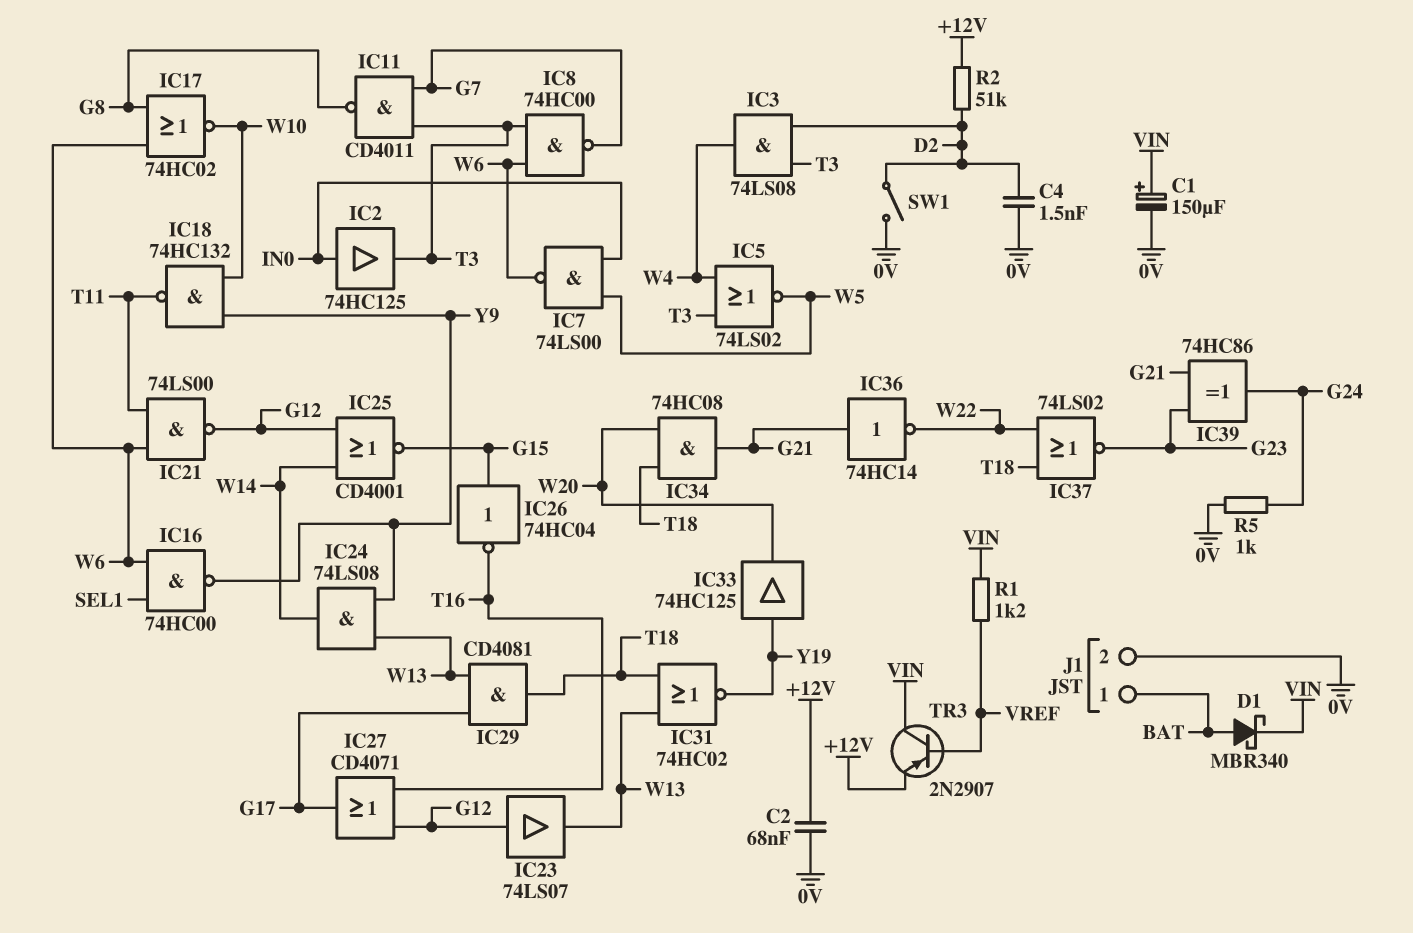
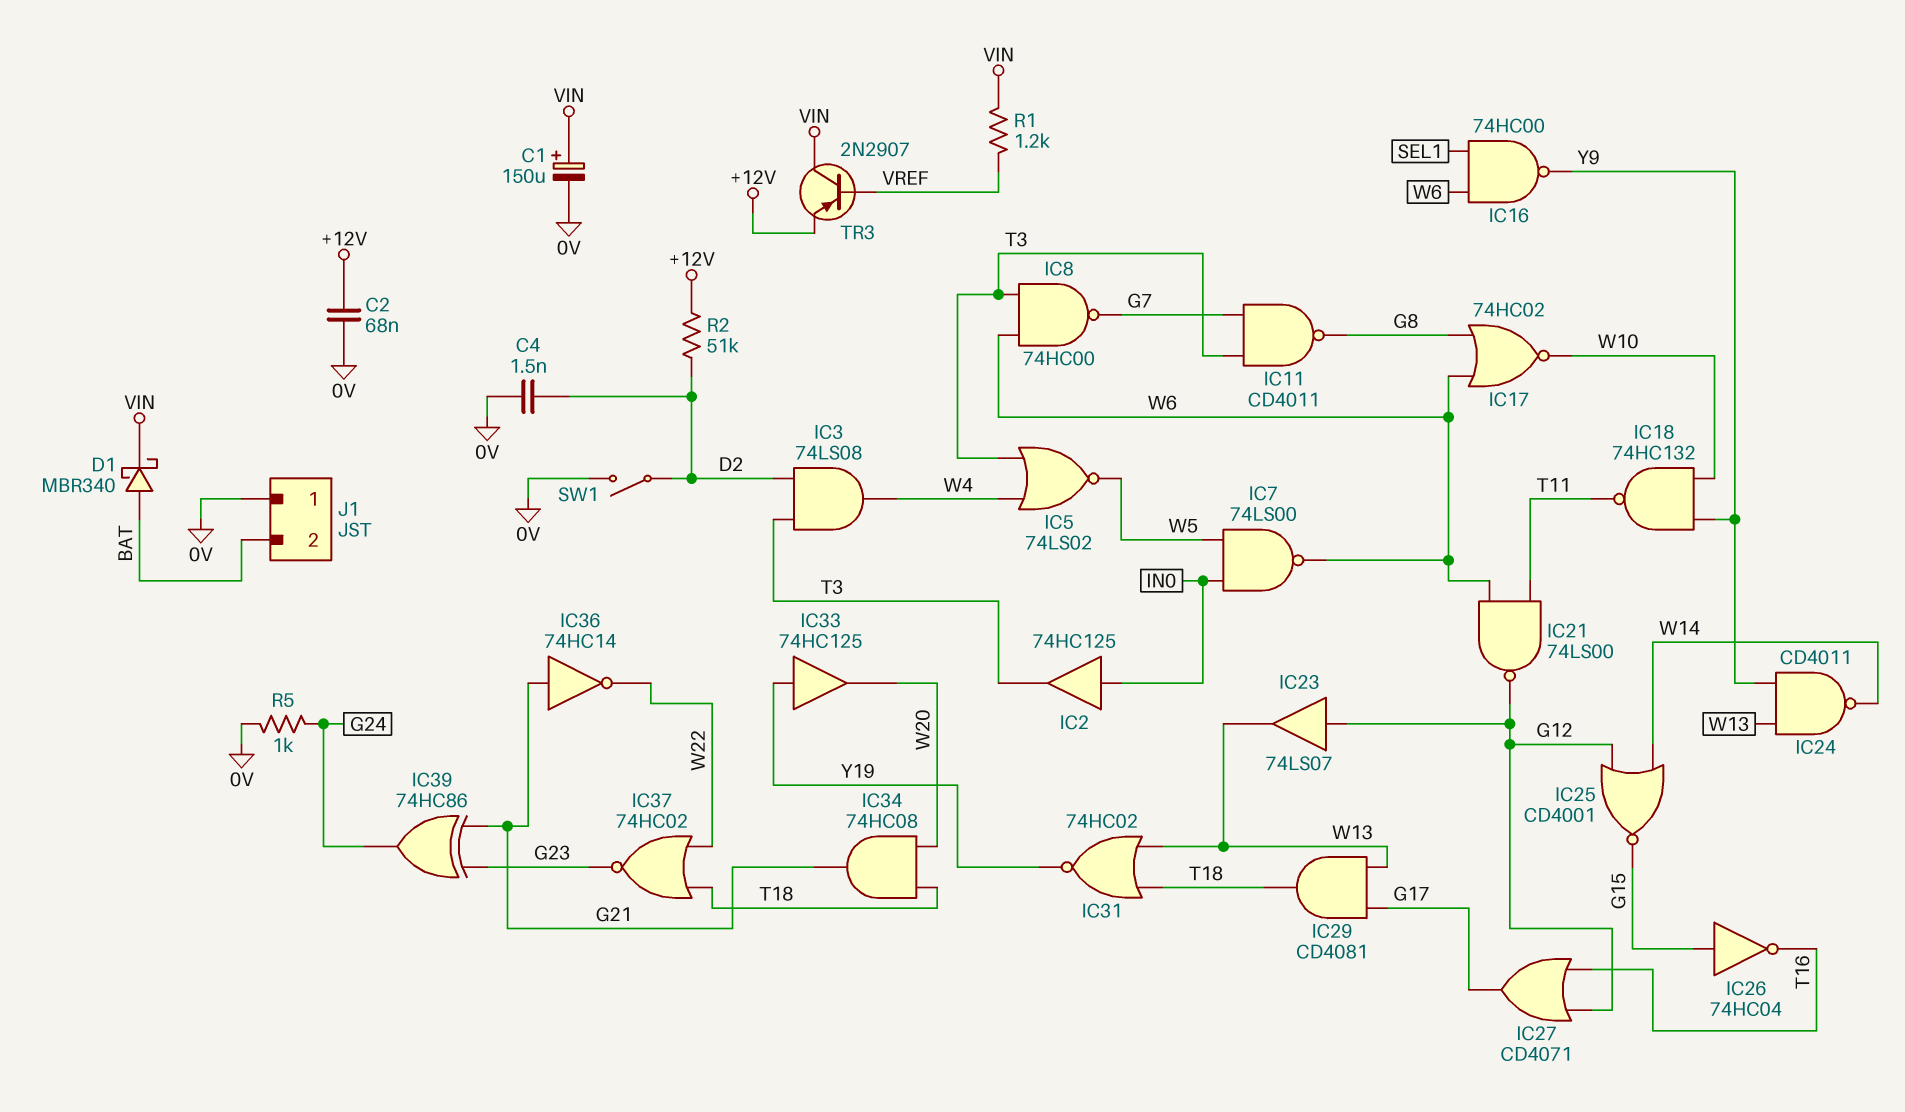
IC24: AND 74LS08 (in W13, in Y9, out W14) -> NAND CD4011 (in W13, in Y9, out W14)
IC37: NOR 74LS02 (in T18, in W22, out G23) -> NOR 74HC02 (in T18, in W22, out G23)
J1 pin 1: BAT -> 0V
J1 pin 2: 0V -> BAT

